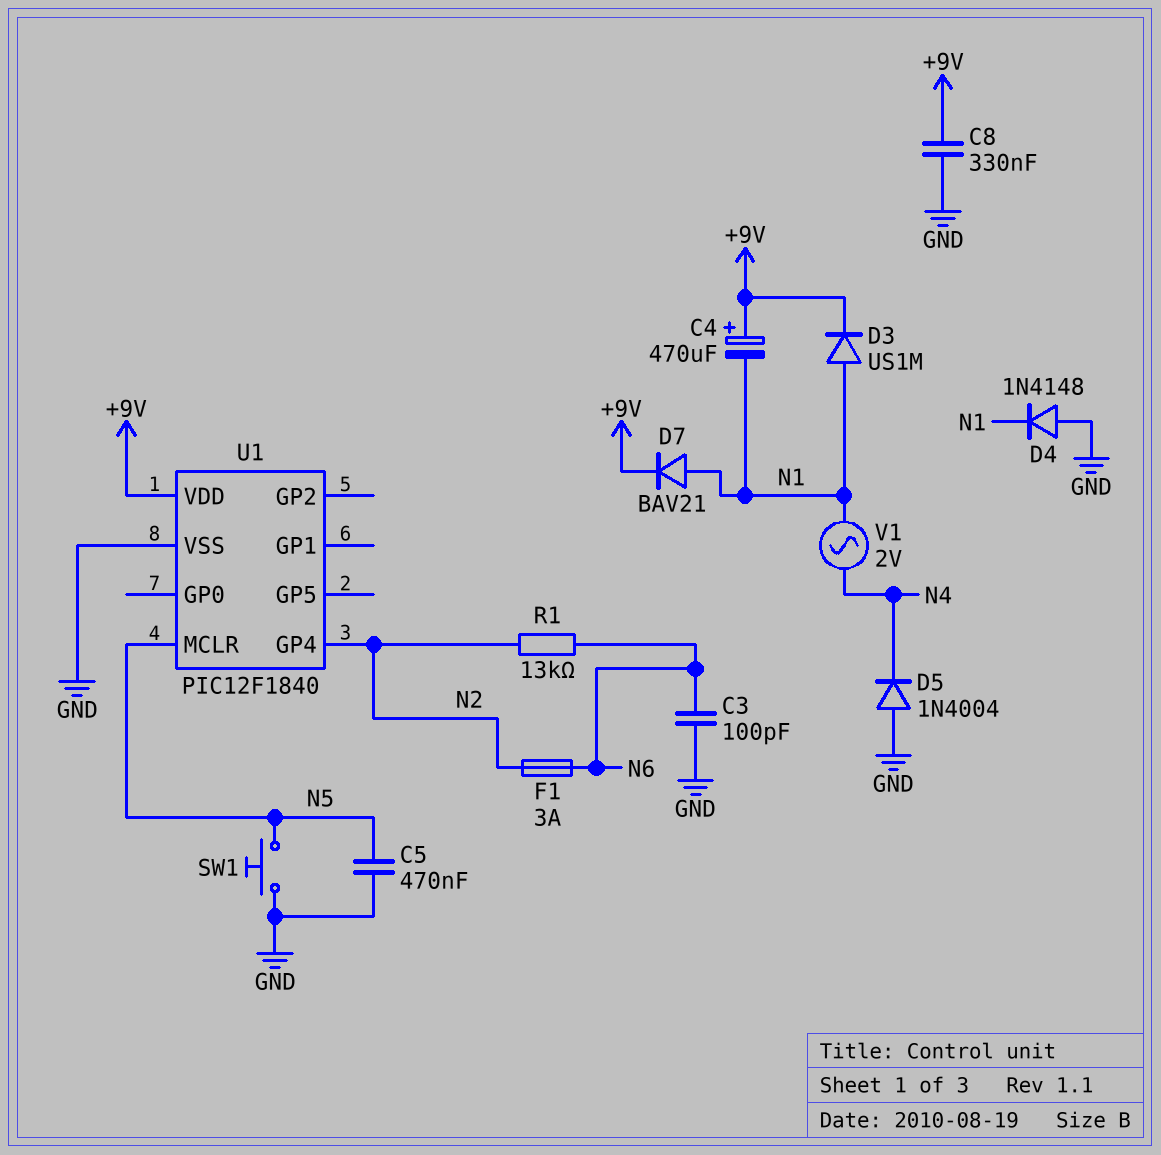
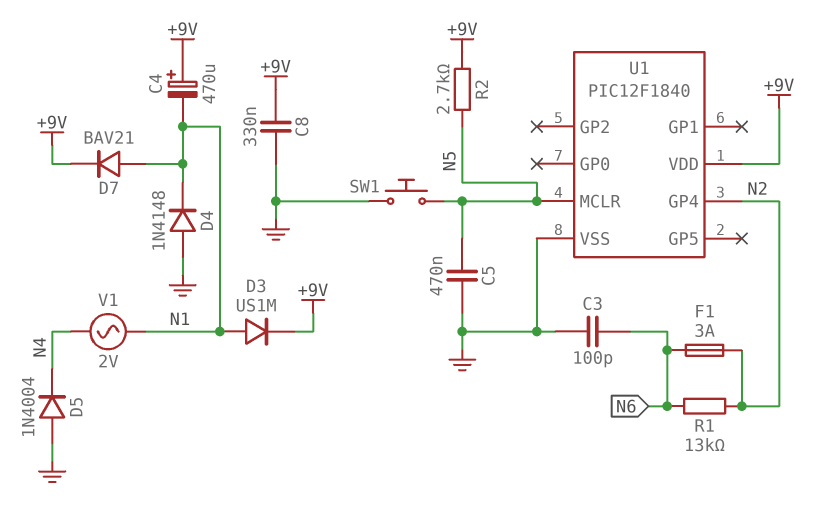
R2: none -> 2.7k (+9V, N5)

